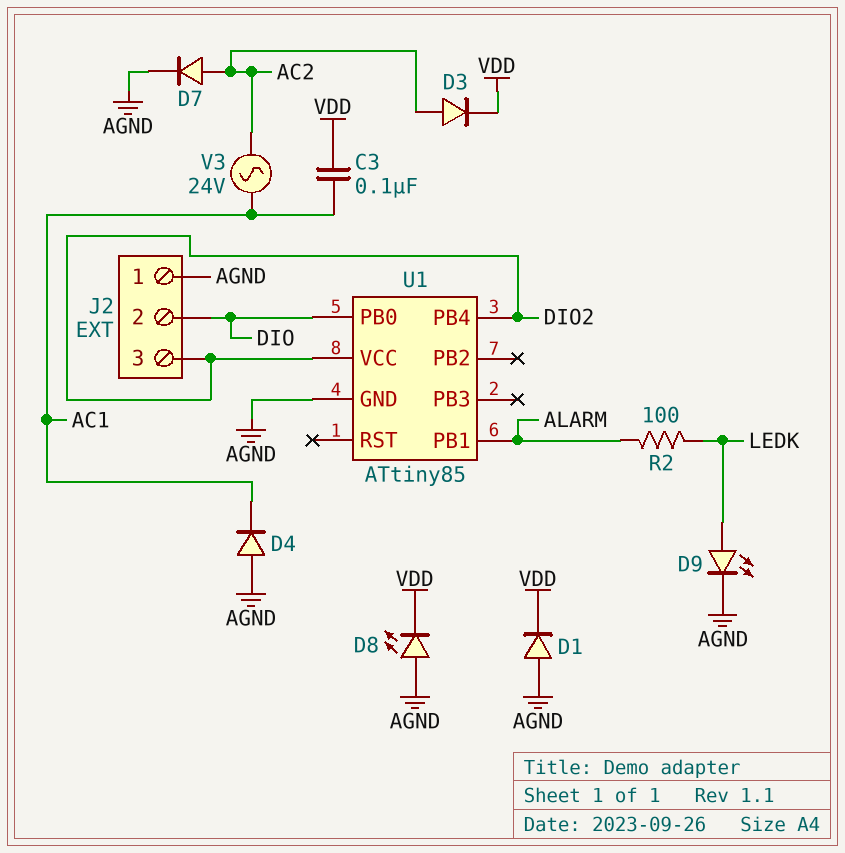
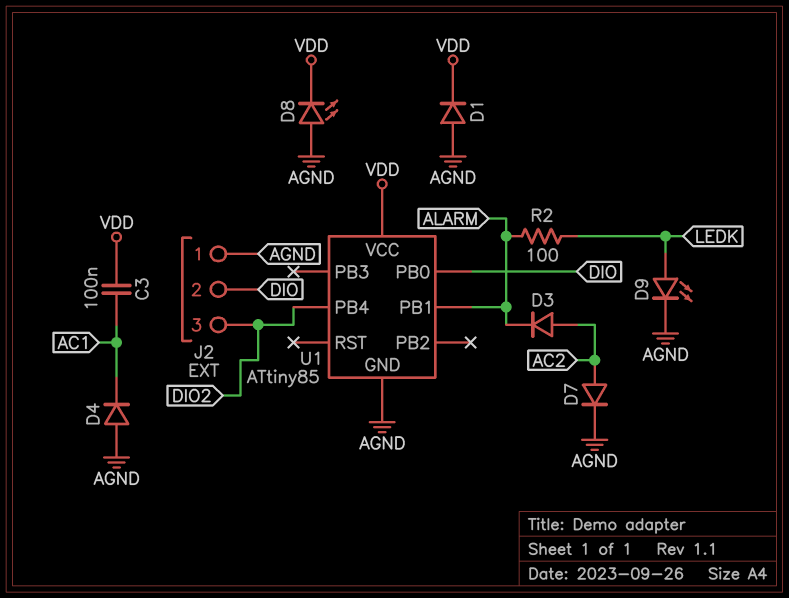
D3: diode (A AC2, K VDD) -> diode (A AC2, K ALARM)
U1 pin VCC: DIO2 -> VDD
V3: AC 24V (AC1, AC2) -> none

